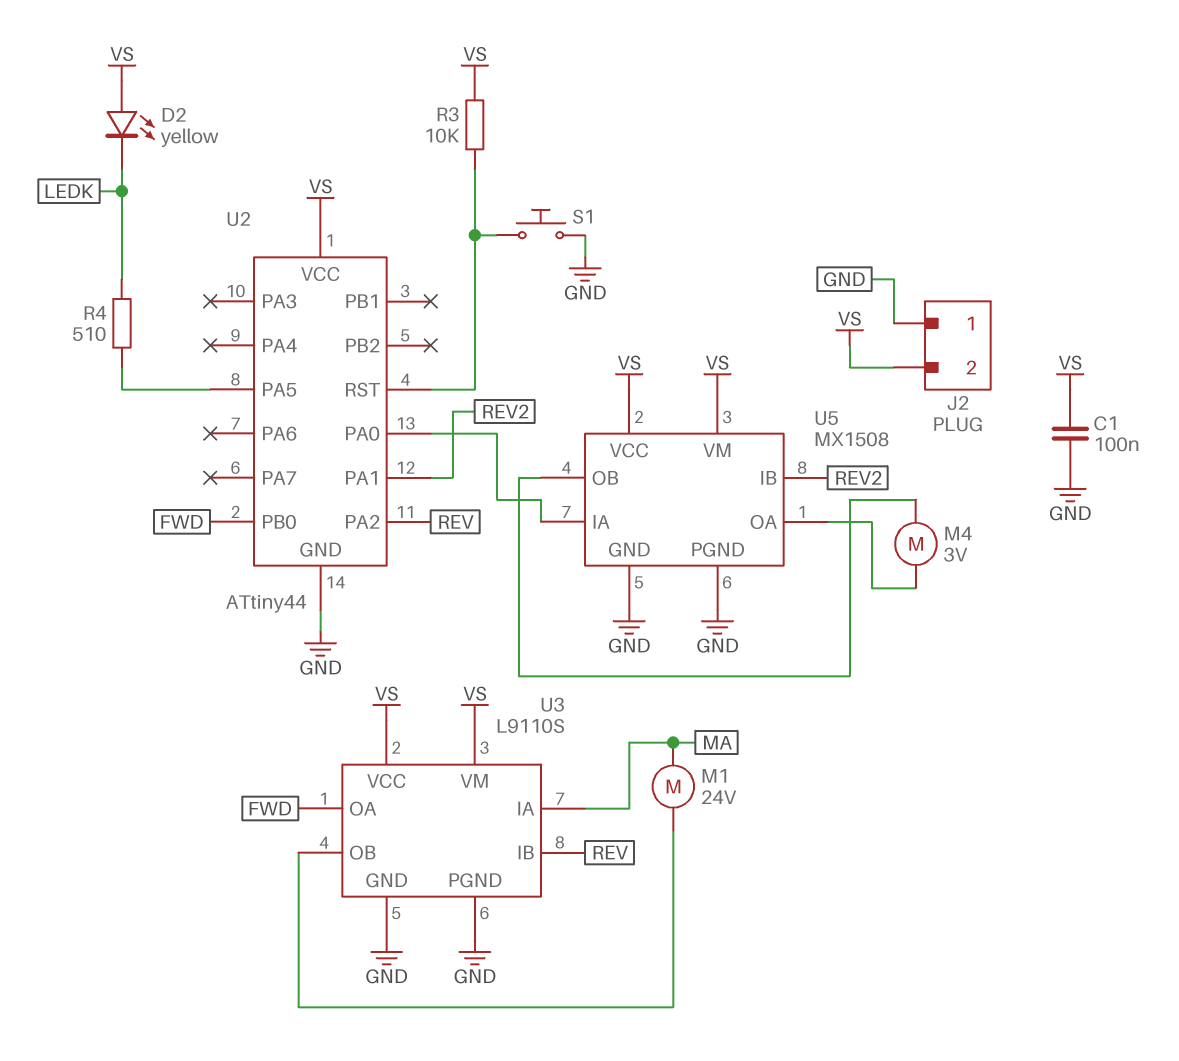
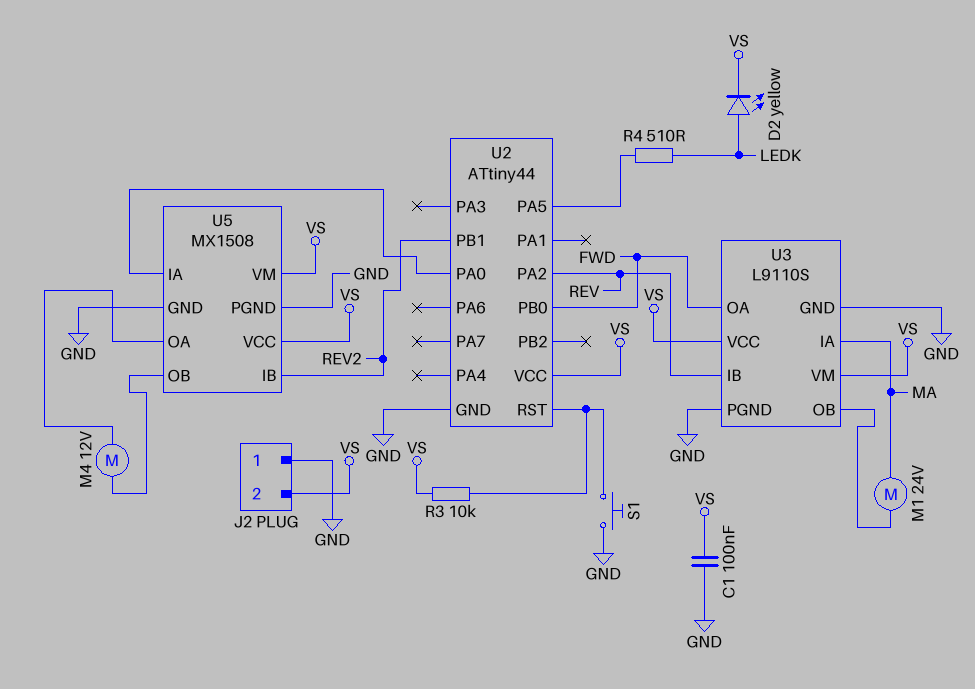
D2: LED yellow (A VS, K LEDK) -> LED yellow (A LEDK, K VS)
M4: motor 3V (U5/OA, U5/OB) -> motor 12V (U5/OA, U5/OB)
U2 pin PA1: REV2 -> none
U2 pin PB1: none -> REV2

